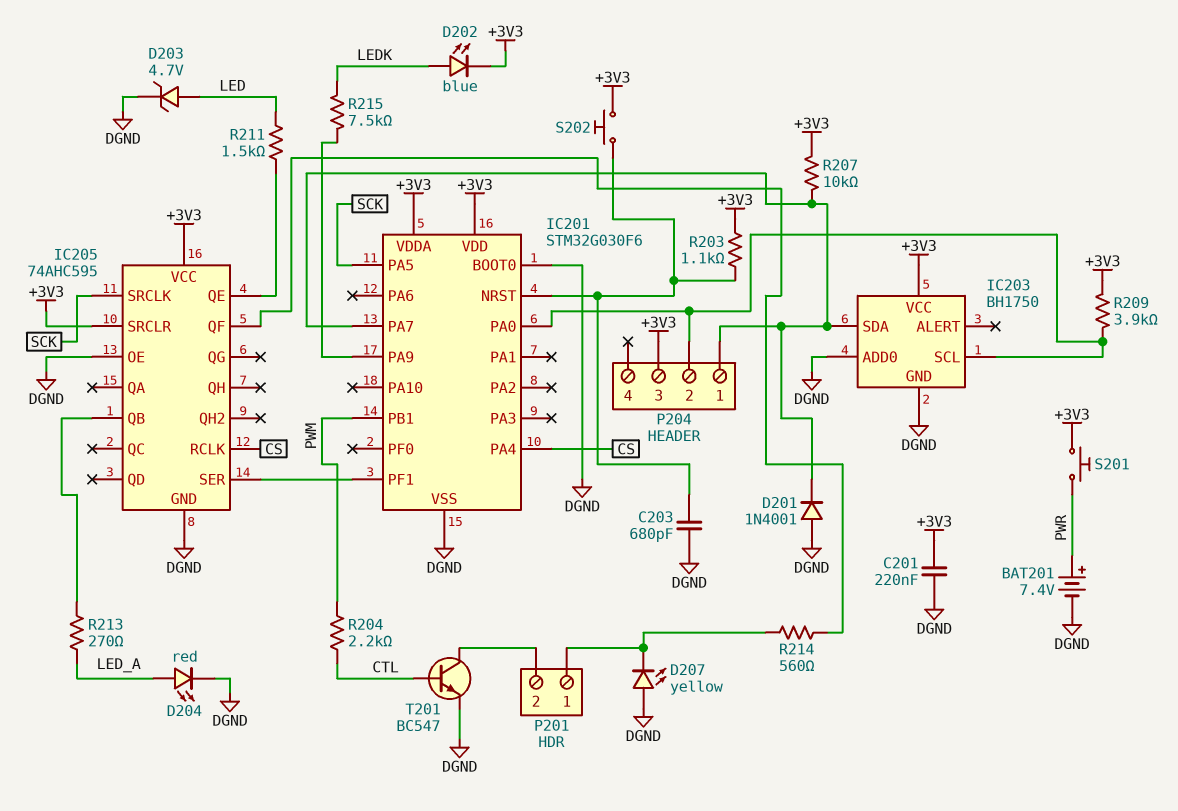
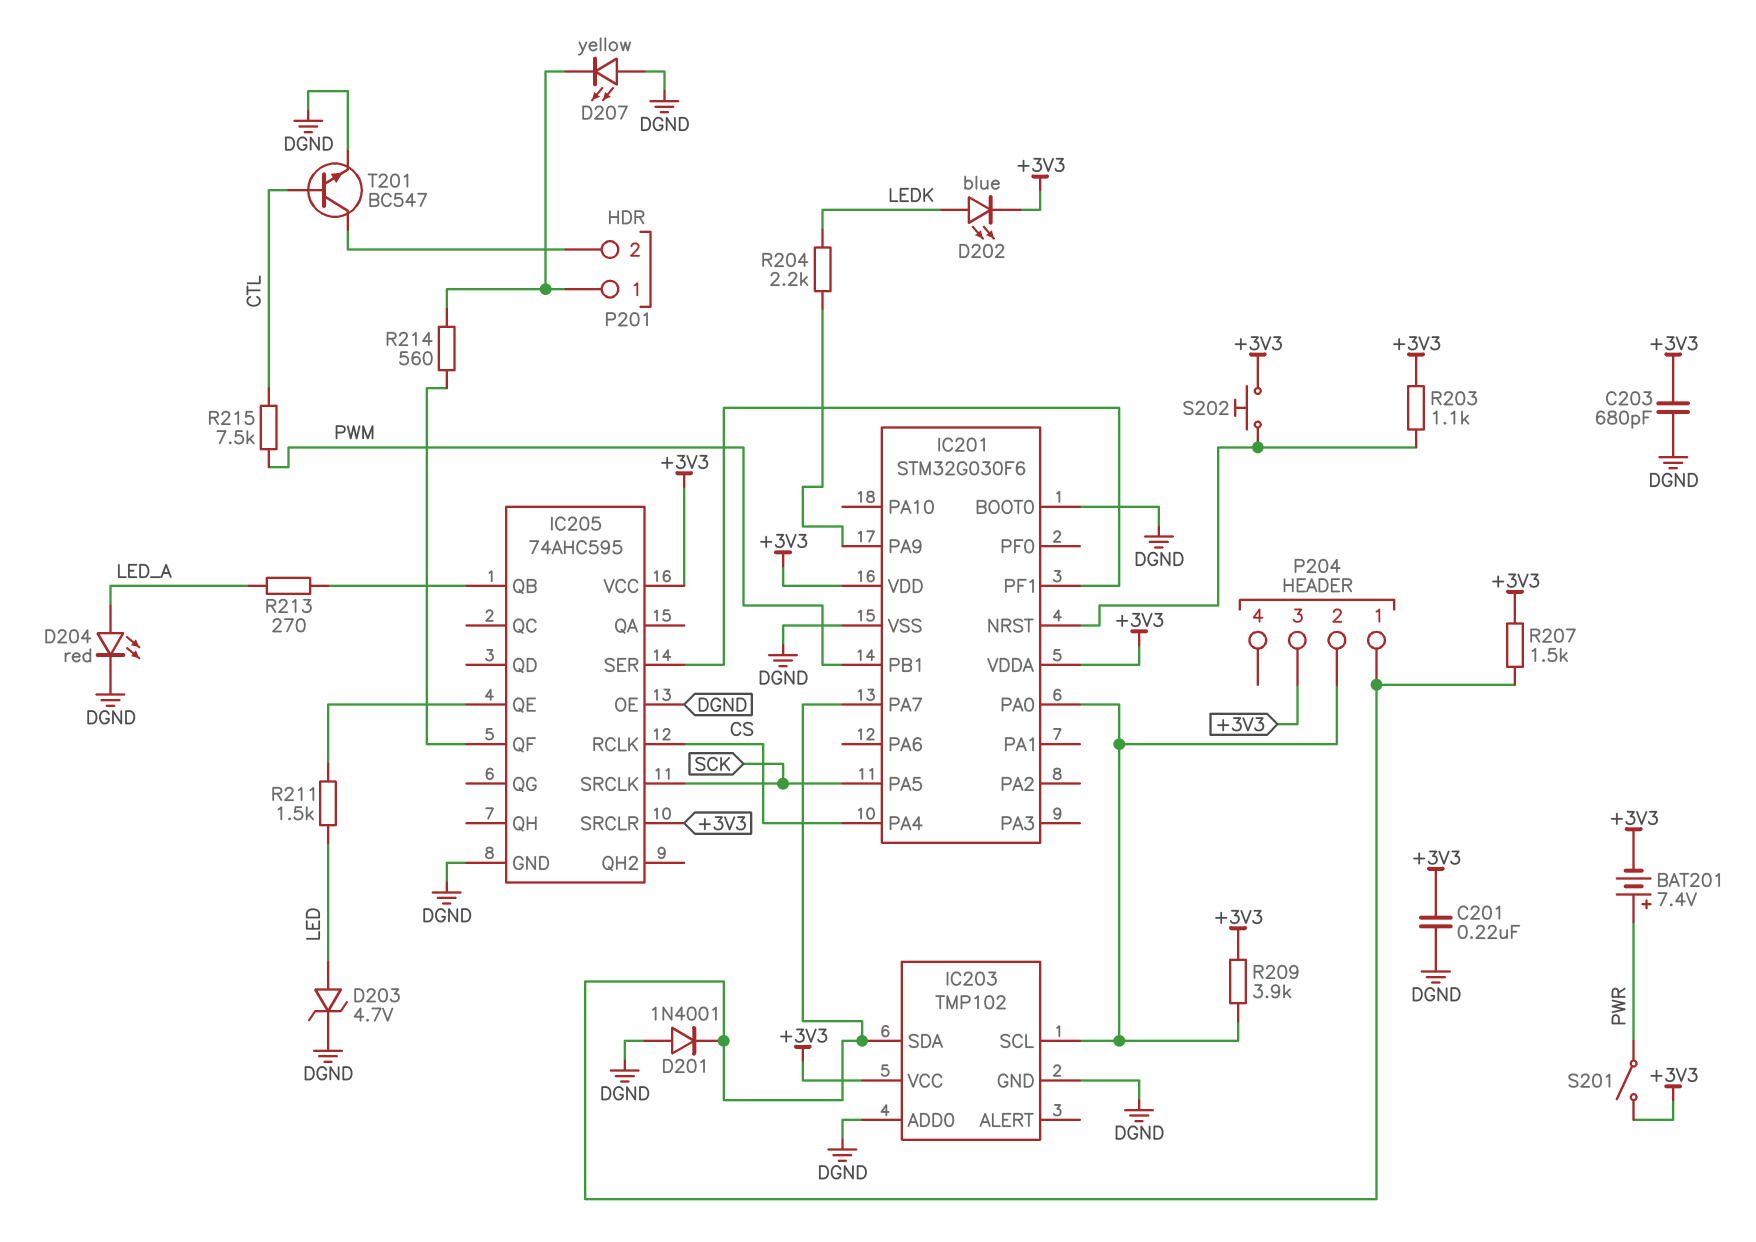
BAT201: 7.4V (plus PWR, minus DGND) -> 7.4V (plus PWR, minus +3V3)
C203: 680pF (DGND, IC201/NRST) -> 680pF (+3V3, DGND)
IC203: BH1750 -> TMP102
R204: 2.2k (CTL, PWM) -> 2.2k (IC201/PA9, LEDK)
R207: 10k (+3V3, IC201/PA7) -> 1.5k (+3V3, IC201/PA7)
R215: 7.5k (IC201/PA9, LEDK) -> 7.5k (CTL, PWM)
S201: button (+3V3, PWR) -> switch (+3V3, PWR)

